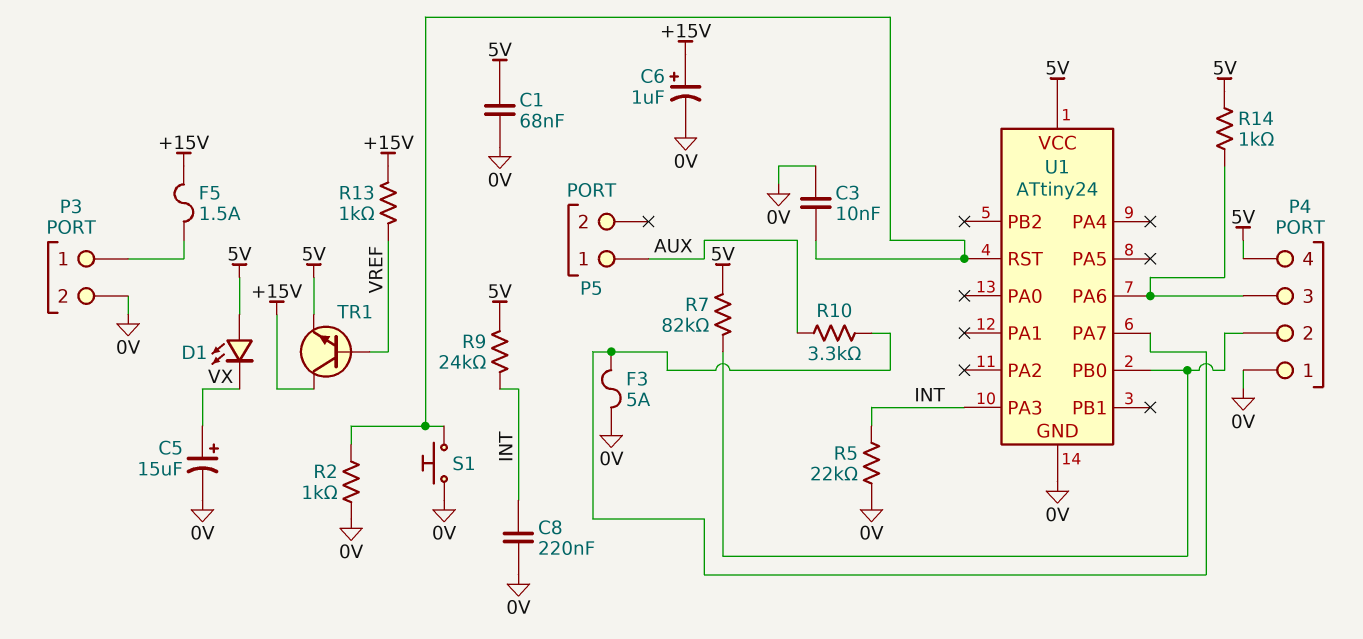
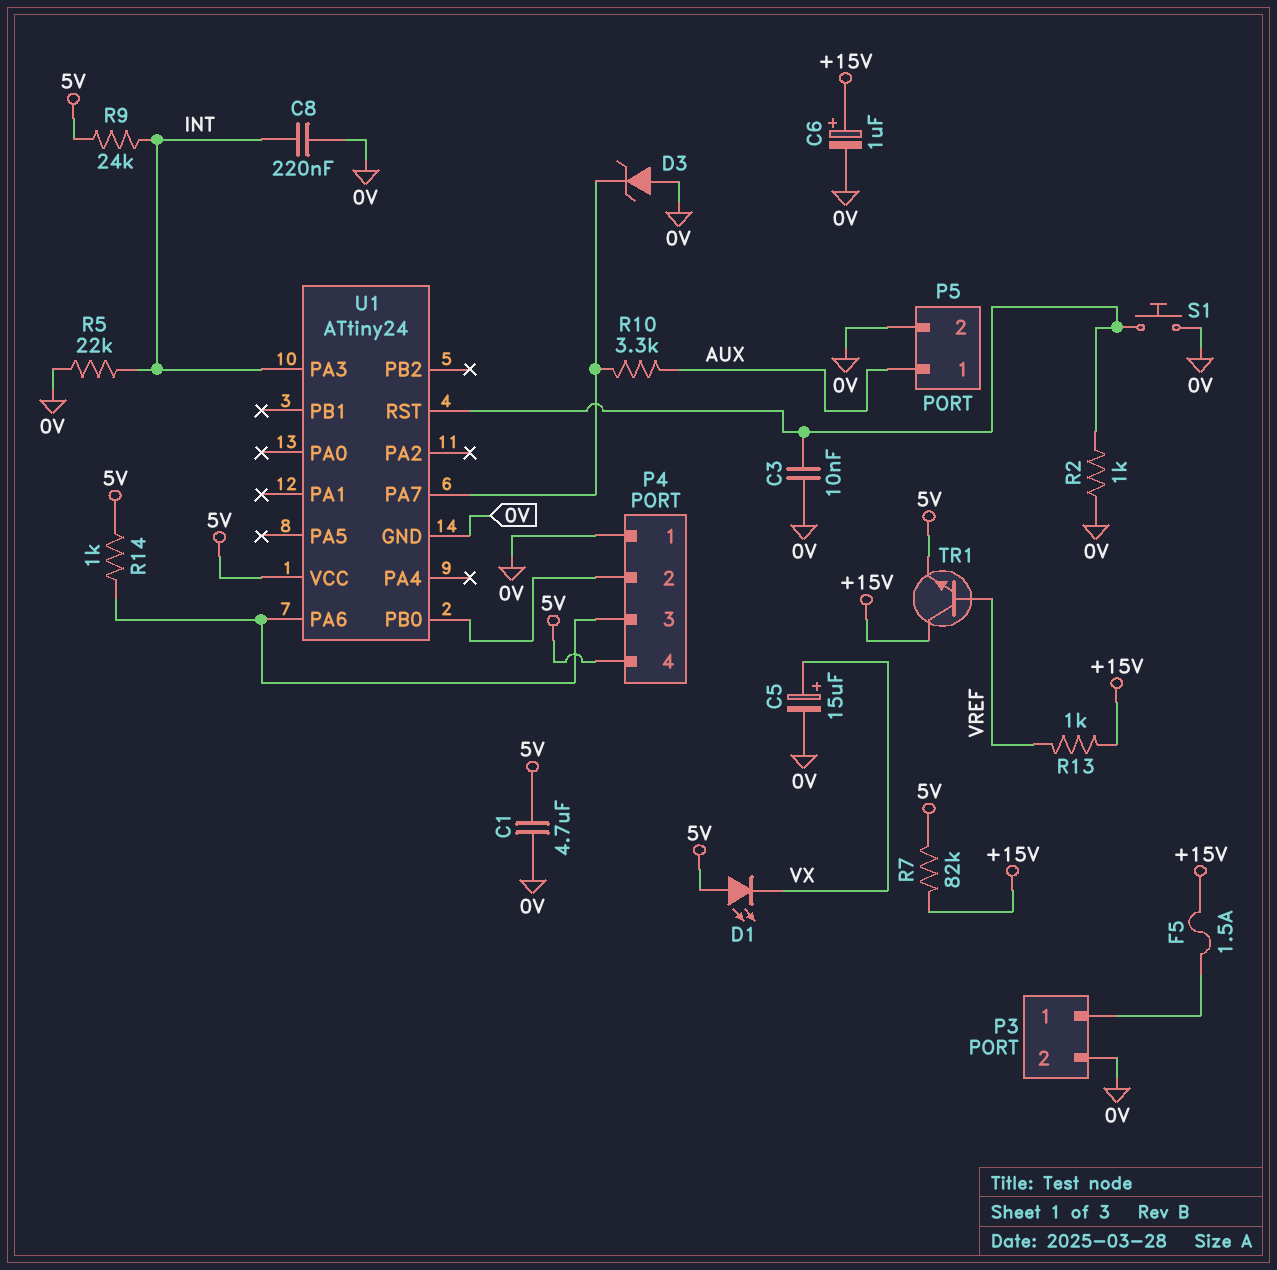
C1: 68nF (0V, 5V) -> 4.7uF (0V, 5V)
D3: none -> zener (A 0V, K U1/PA7)
F3: 5A (0V, U1/PA7) -> none
P5 pin 2: none -> 0V
R7: 82k (5V, P4/2) -> 82k (+15V, 5V)

